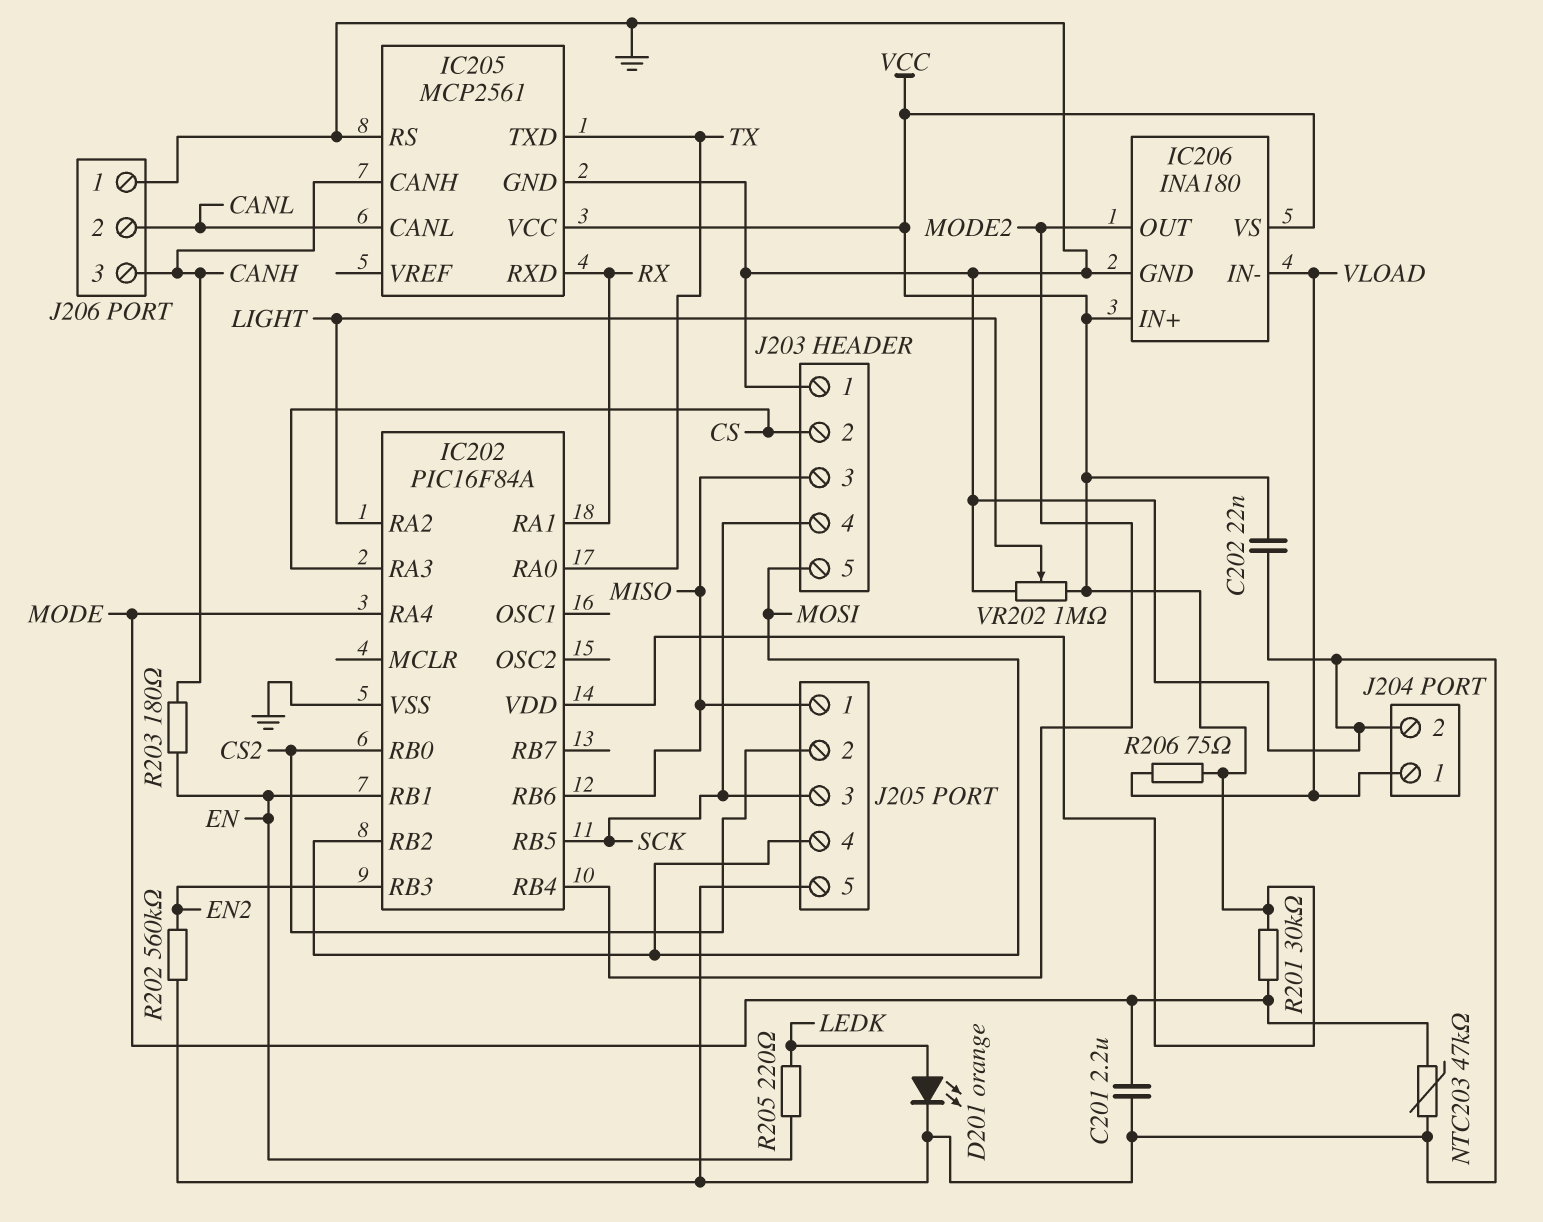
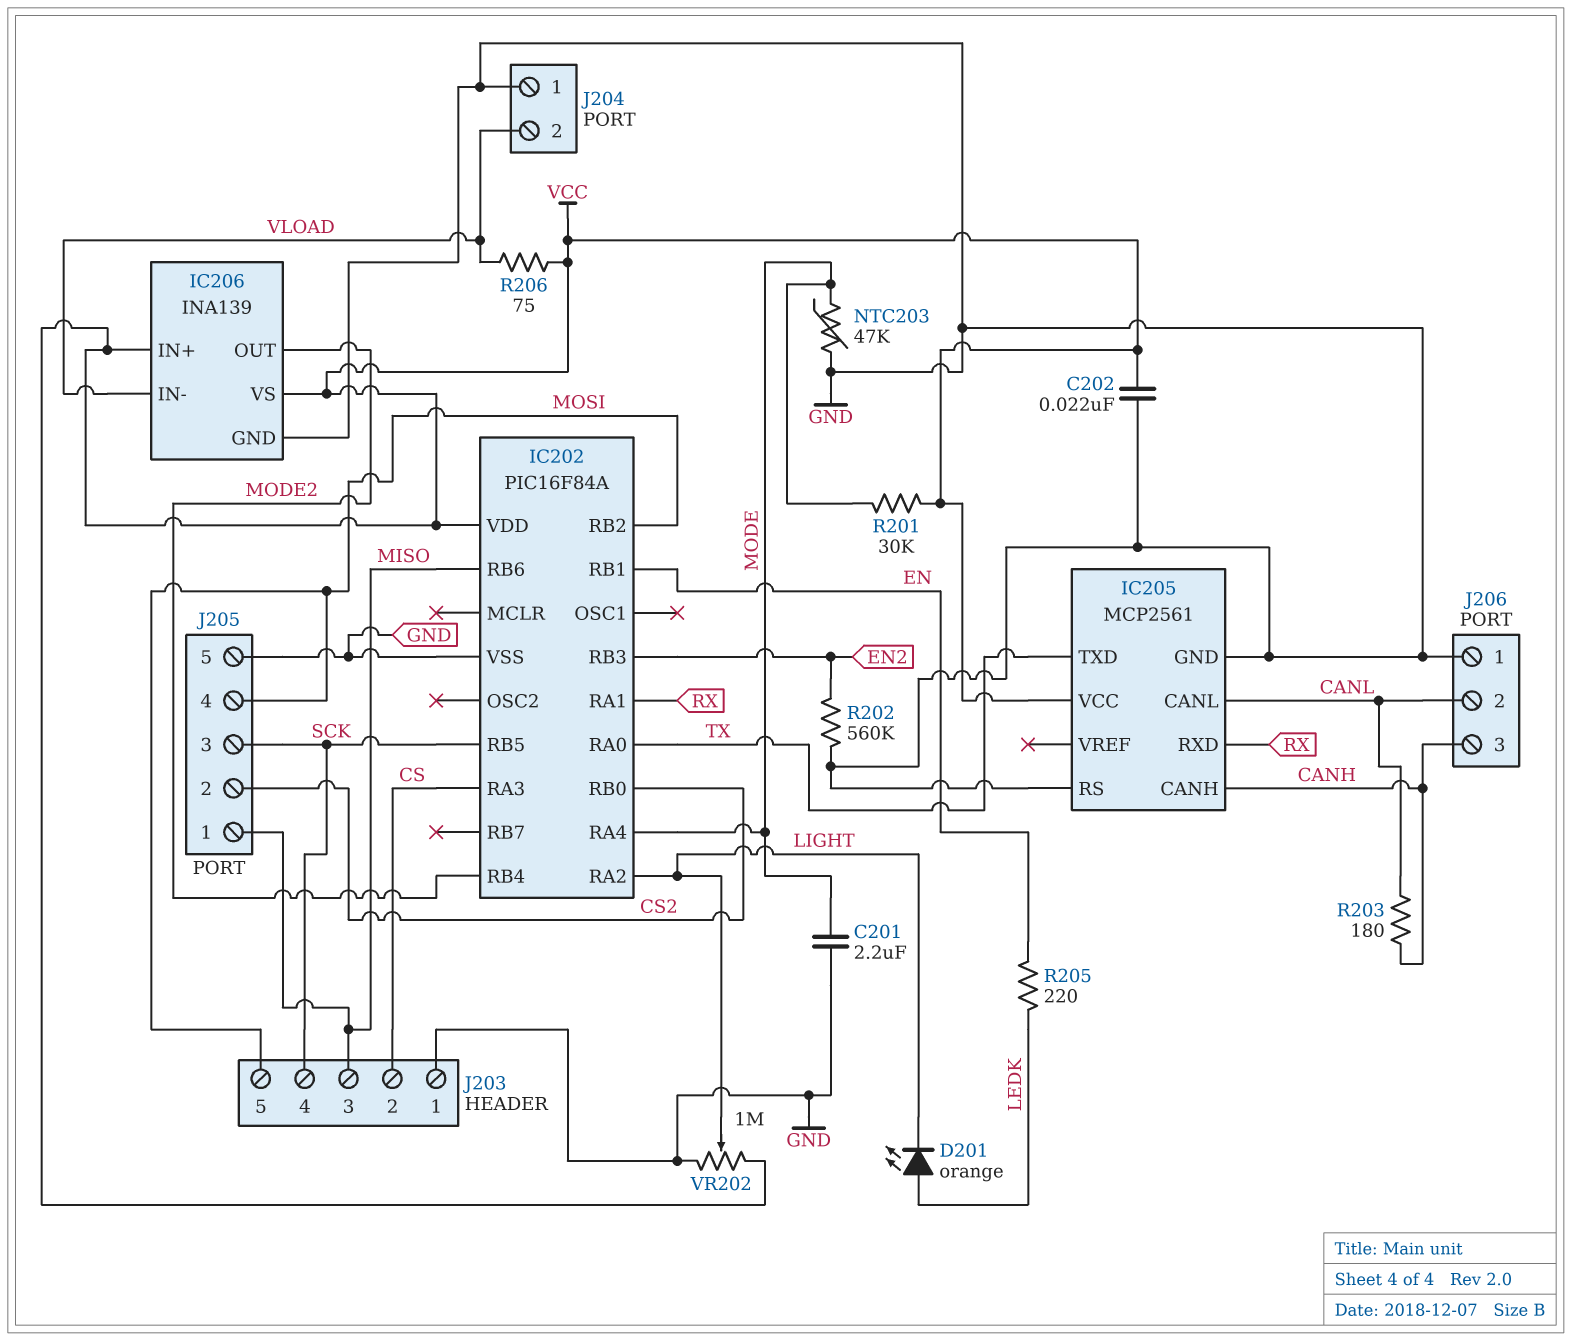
D201: LED orange (A LEDK, K GND) -> LED orange (A LEDK, K LIGHT)
IC206: INA180 -> INA139
J204 pin 1: VLOAD -> GND
J204 pin 2: GND -> VLOAD
R203: 180 (CANH, EN) -> 180 (CANH, CANL)

